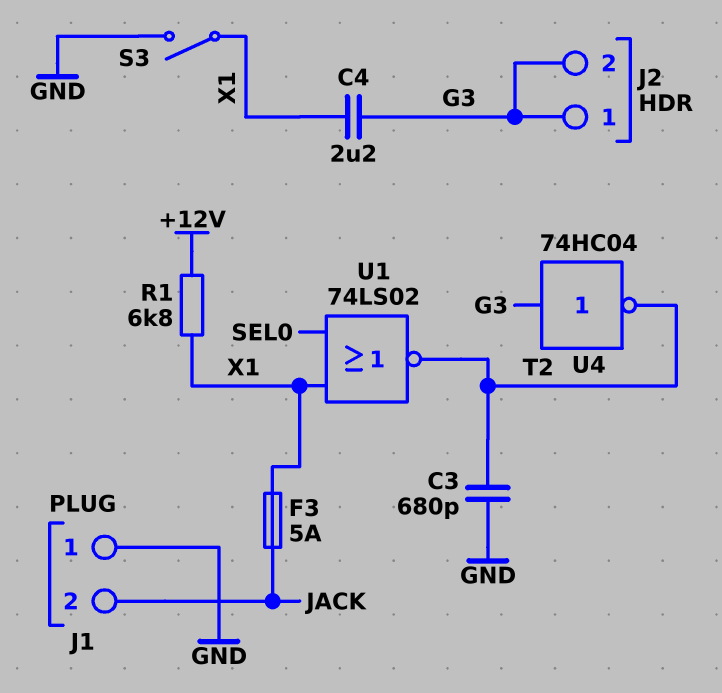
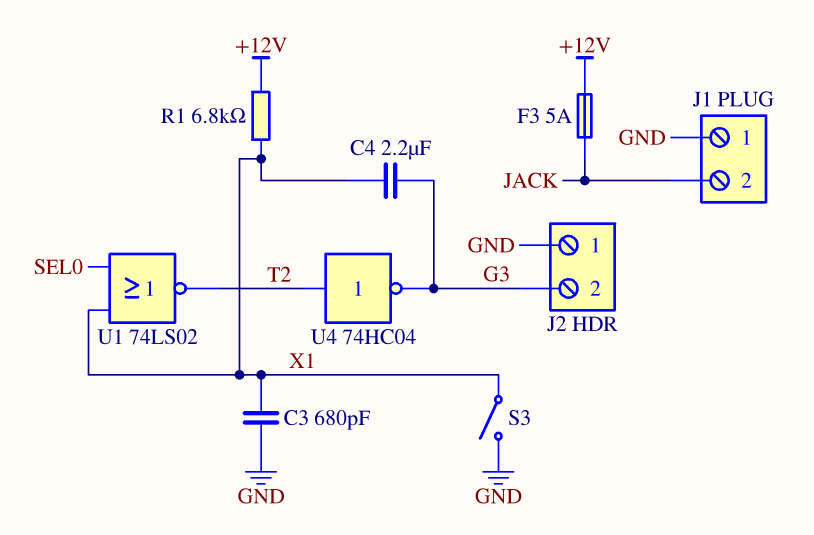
C3: 680pF (GND, T2) -> 680pF (GND, X1)
F3: 5A (JACK, X1) -> 5A (+12V, JACK)
J2 pin 1: G3 -> GND
U4: NOT 74HC04 (in G3, out T2) -> NOT 74HC04 (in T2, out G3)

